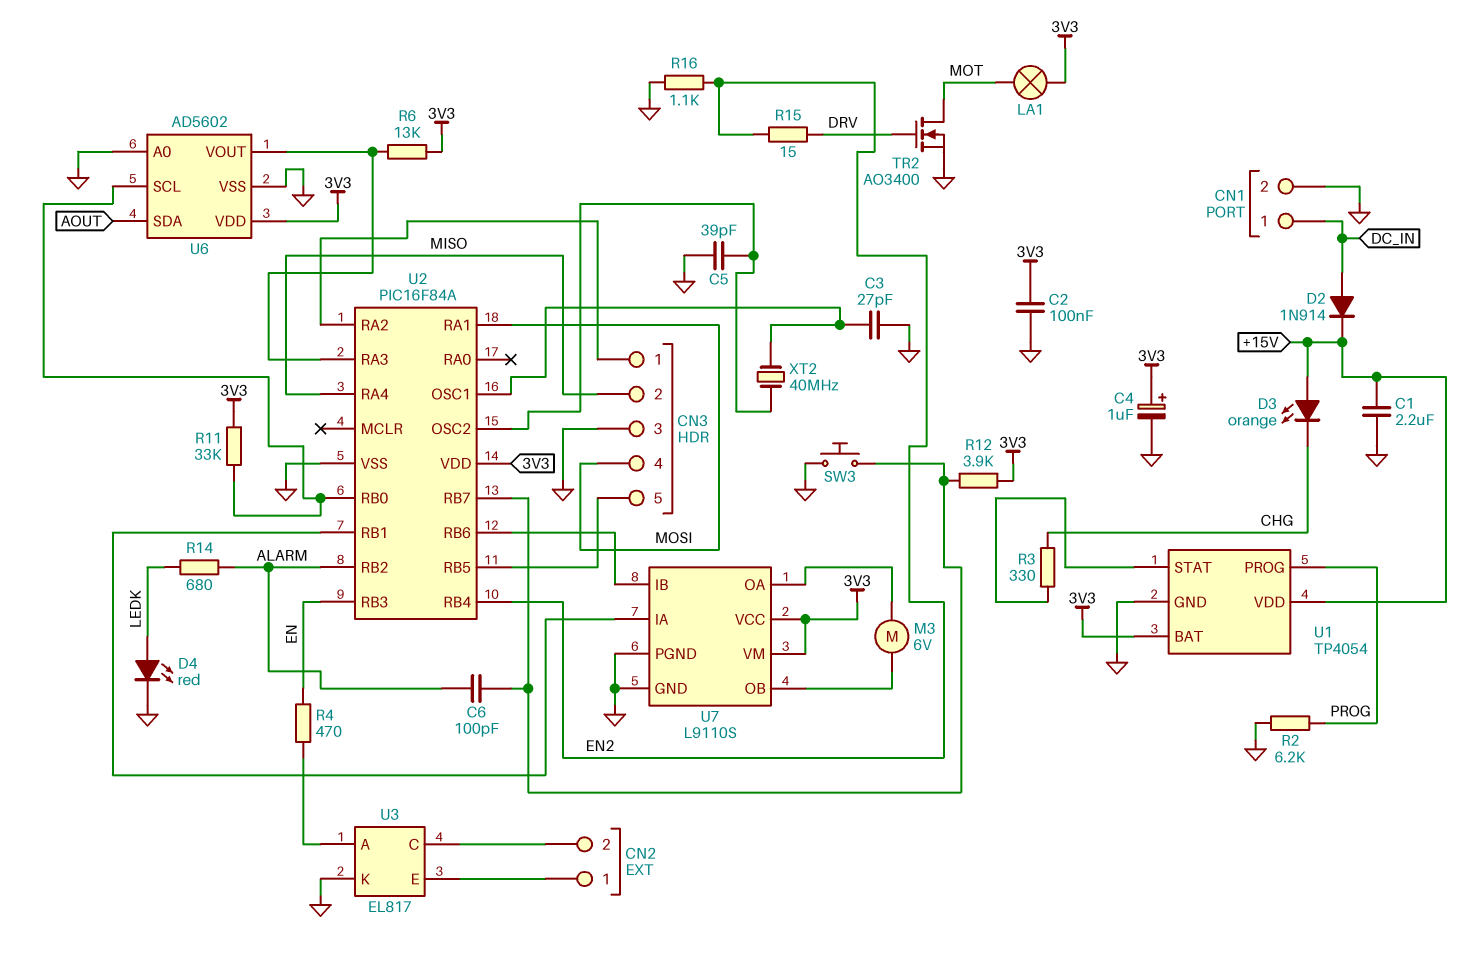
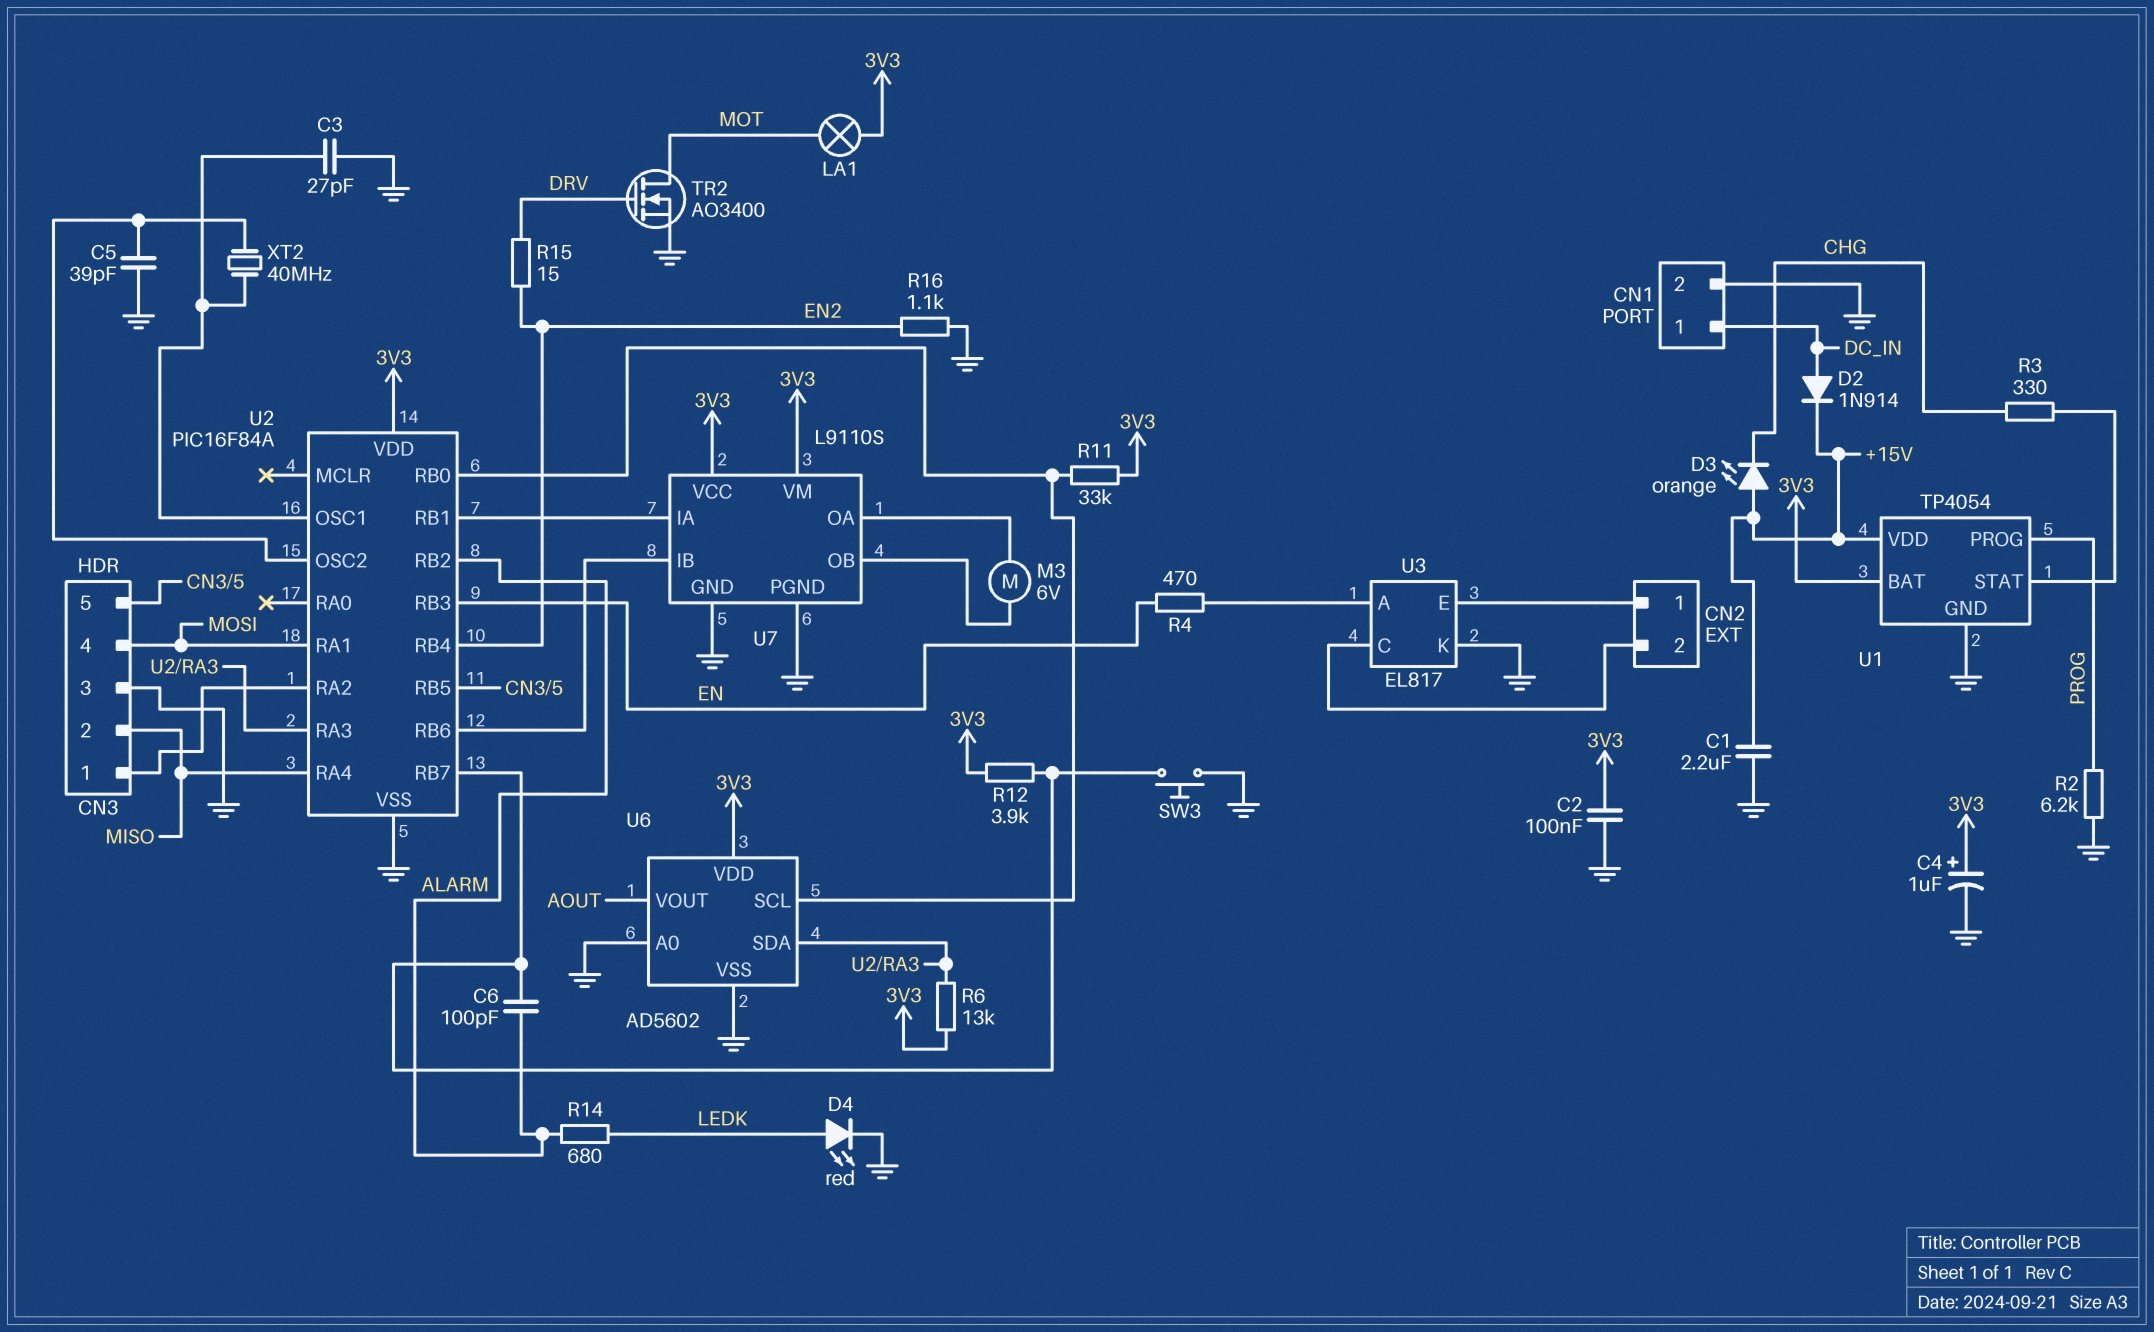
U6 pin SDA: AOUT -> U2/RA3
U6 pin VOUT: U2/RA3 -> AOUT

